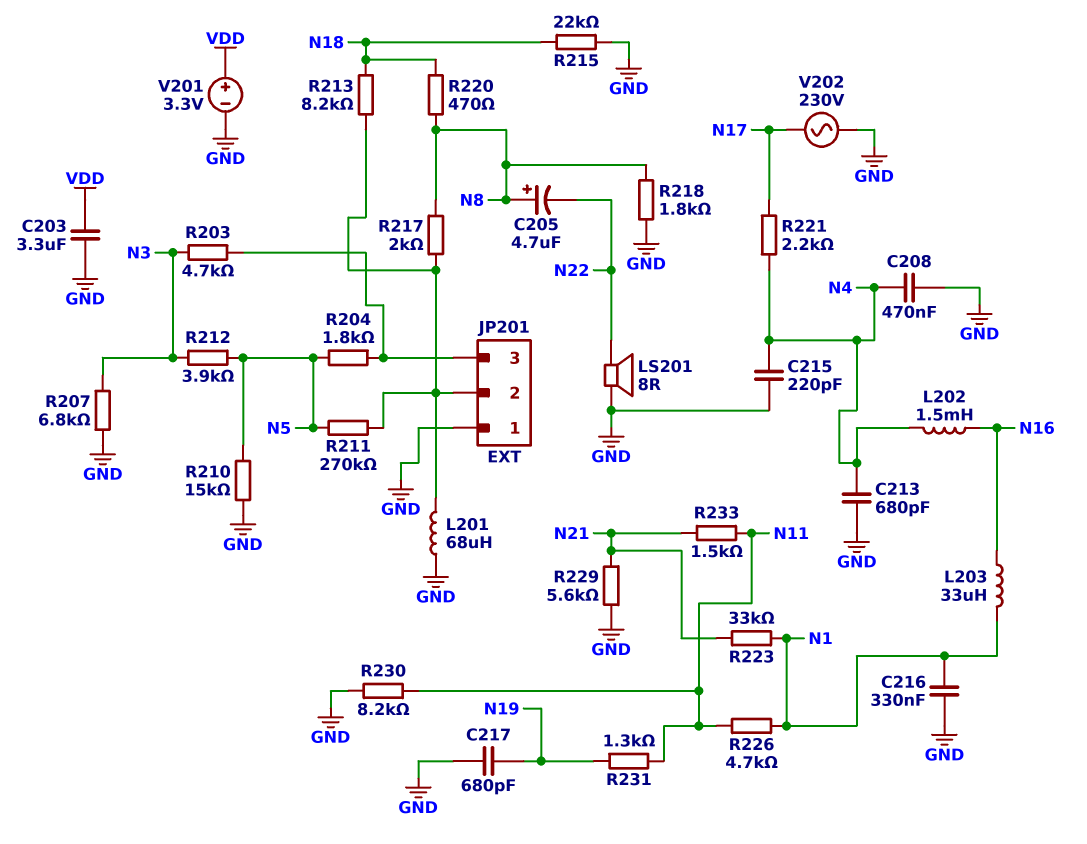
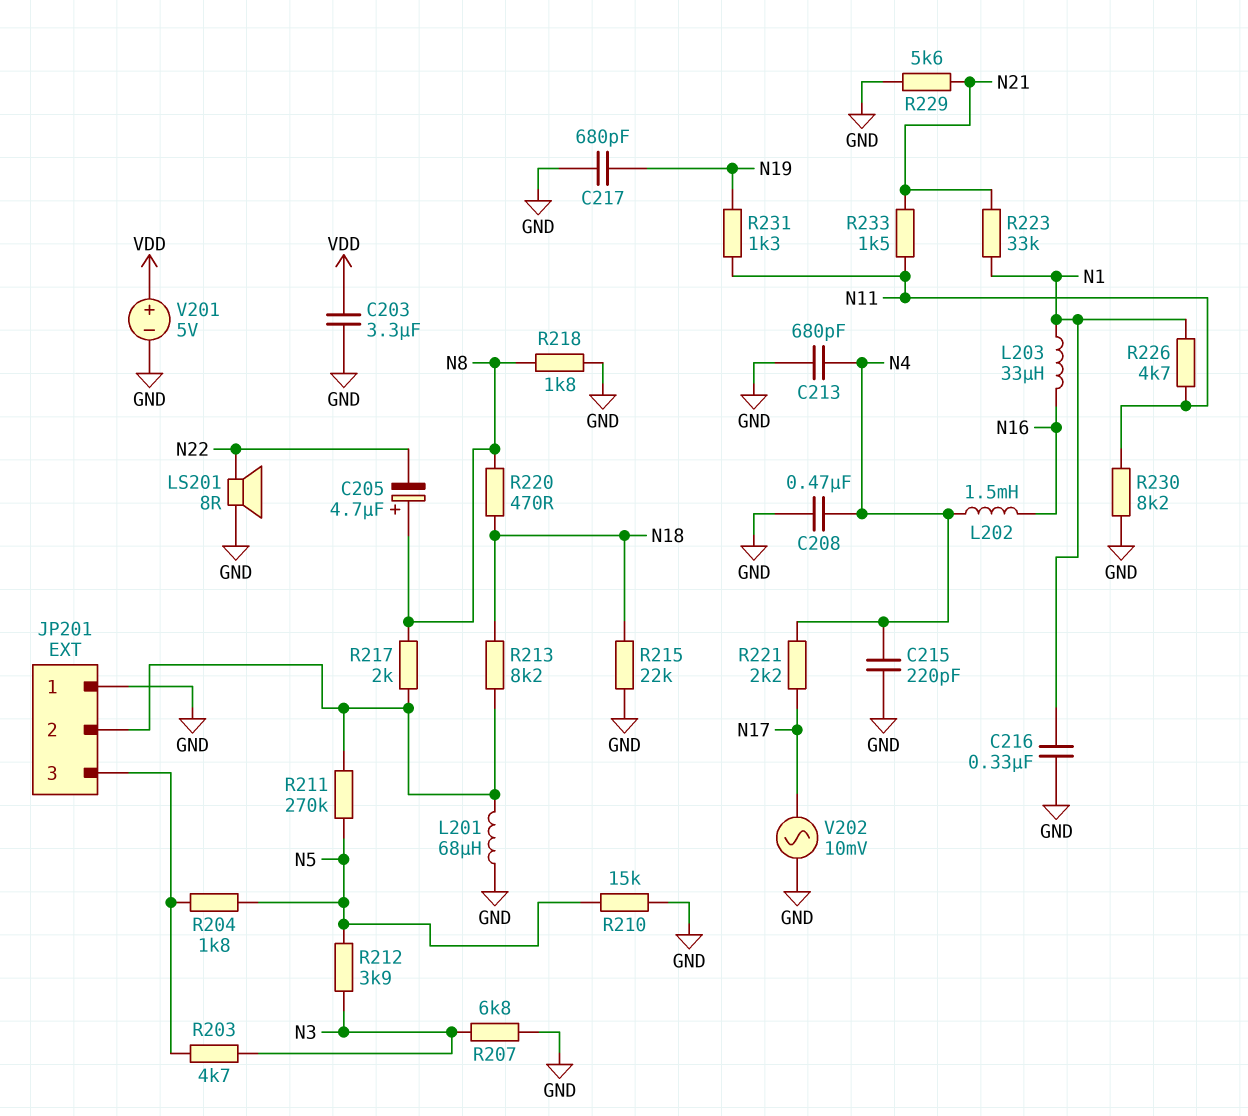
V201: 3.3V (plus VDD, minus GND) -> 5V (plus VDD, minus GND)
V202: AC 230V (GND, N17) -> AC 10mV (GND, N17)

